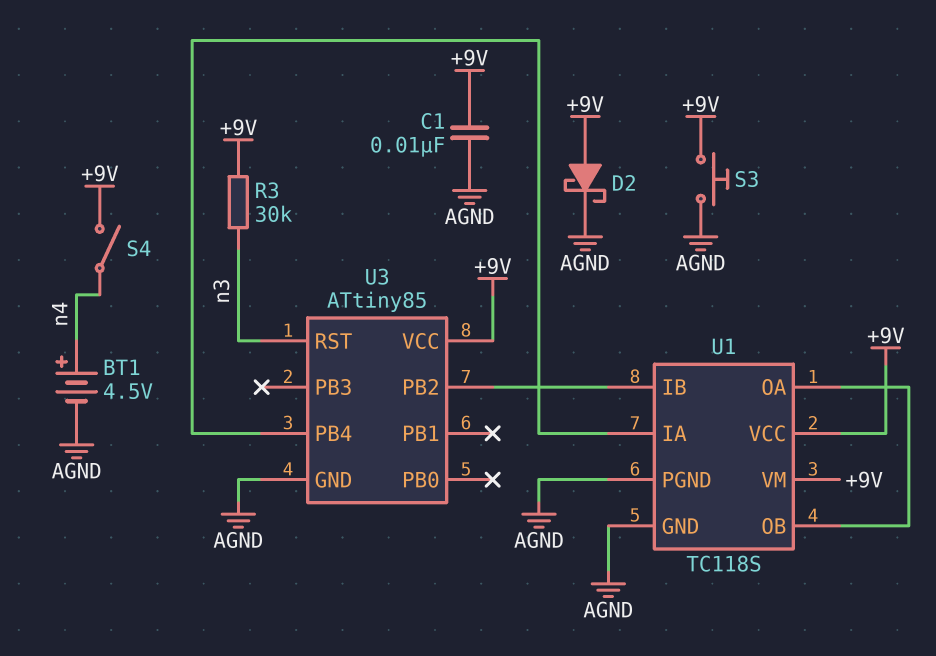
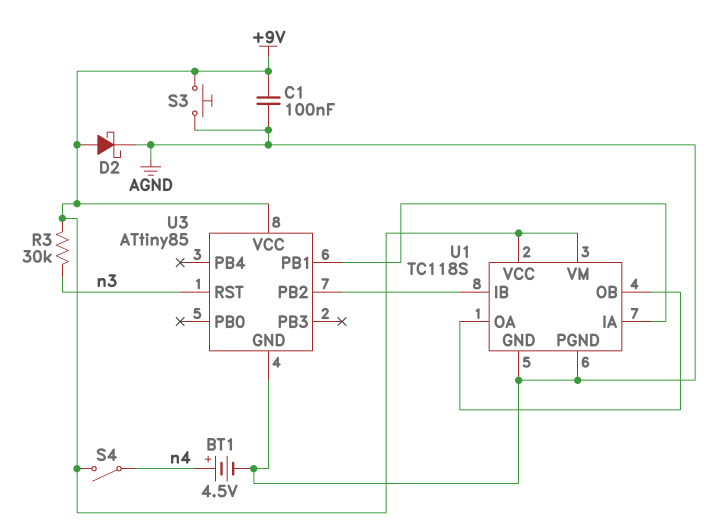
C1: 10nF (+9V, AGND) -> 100nF (+9V, AGND)
U3 pin PB1: none -> U1/IA
U3 pin PB4: U1/IA -> none

